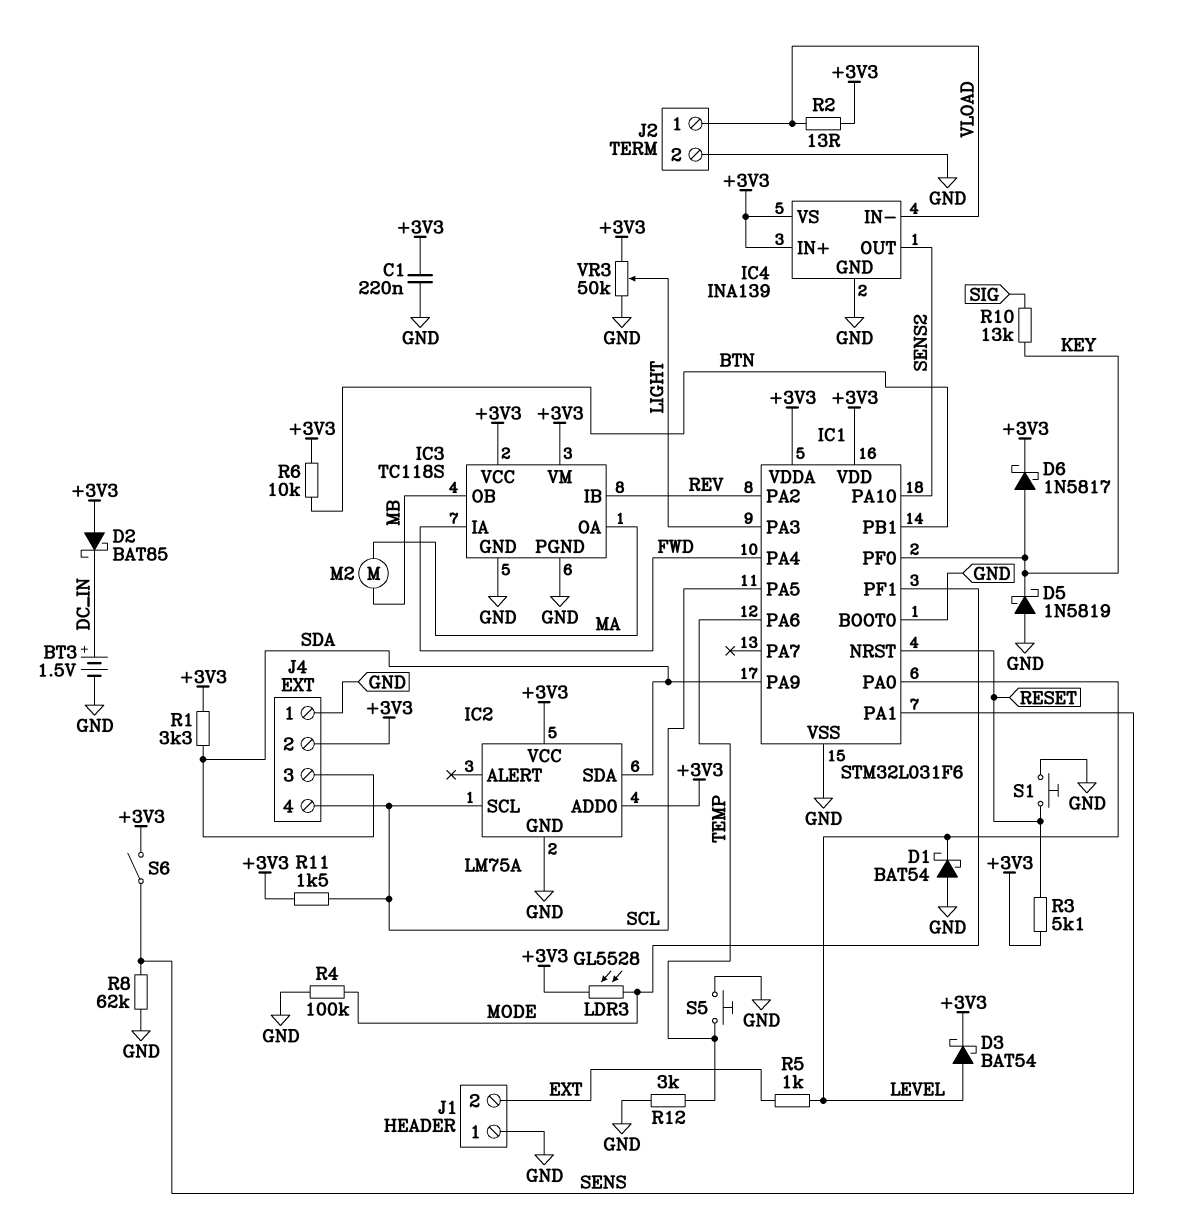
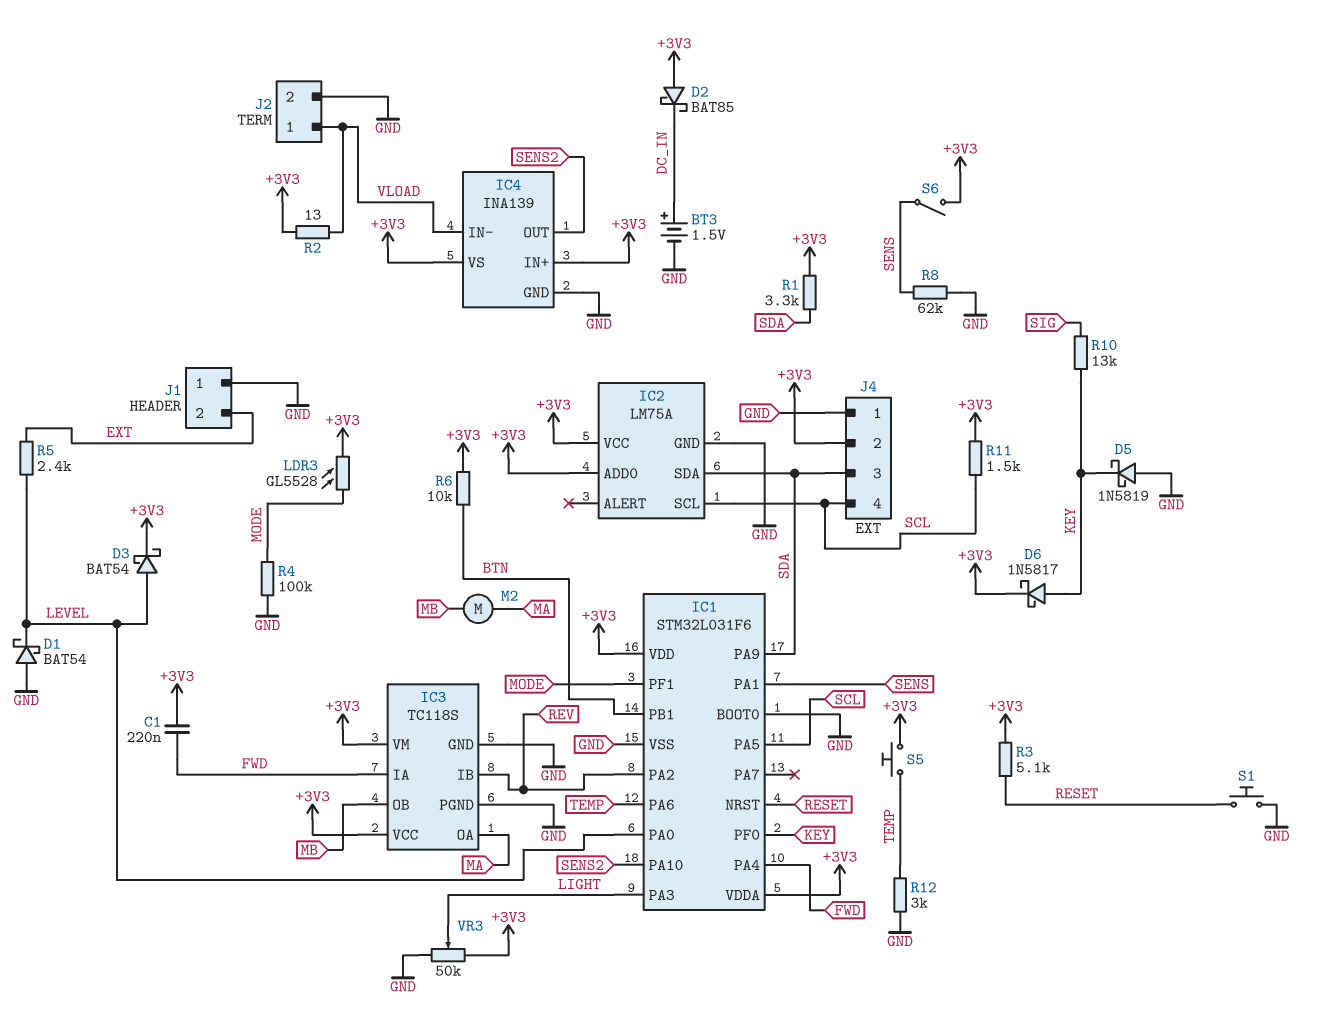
C1: 220nF (+3V3, GND) -> 220nF (+3V3, FWD)
R5: 1k (EXT, LEVEL) -> 2.4k (EXT, LEVEL)
S5: button (GND, TEMP) -> button (+3V3, TEMP)

